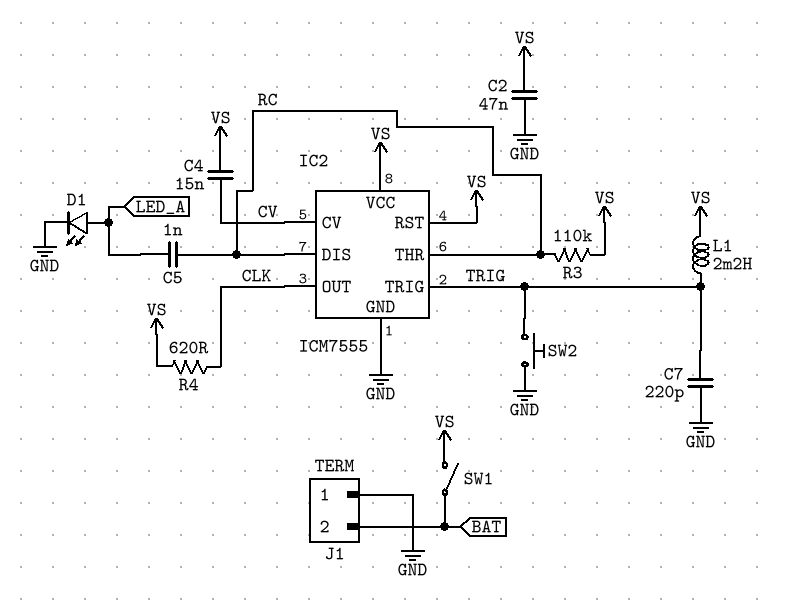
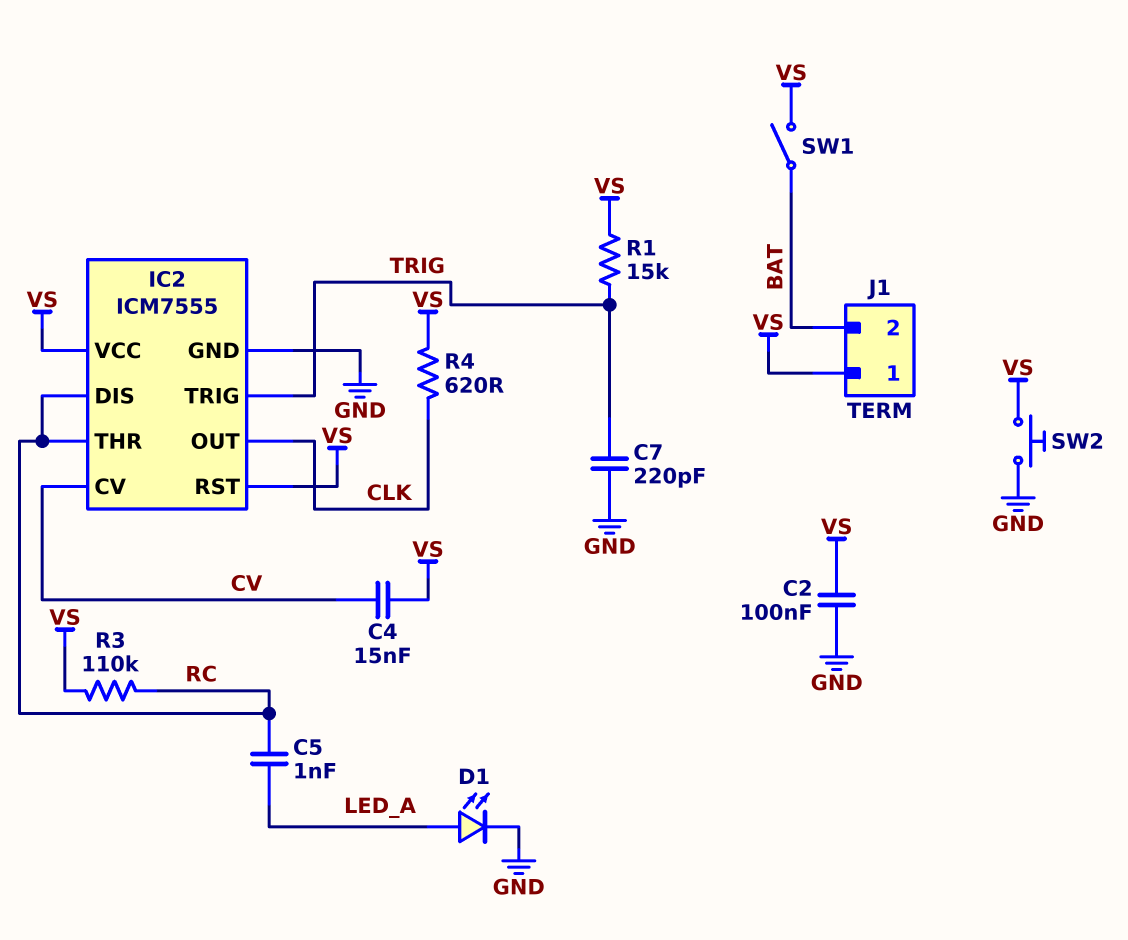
C2: 47nF (GND, VS) -> 100nF (GND, VS)
J1 pin 1: GND -> VS
L1: 2.2mH (TRIG, VS) -> none
R1: none -> 15k (TRIG, VS)
SW2: button (GND, TRIG) -> button (GND, VS)

